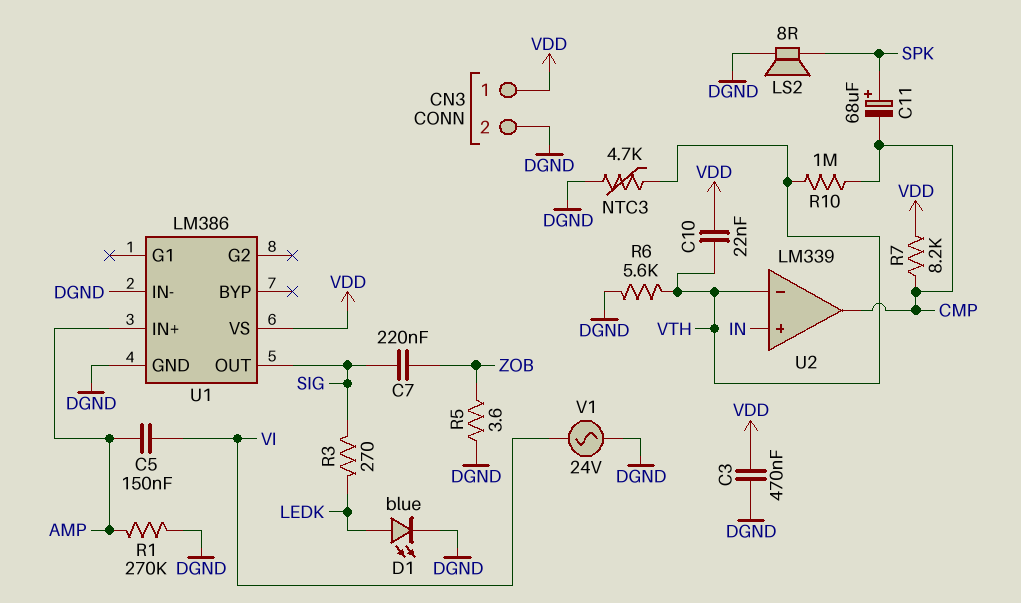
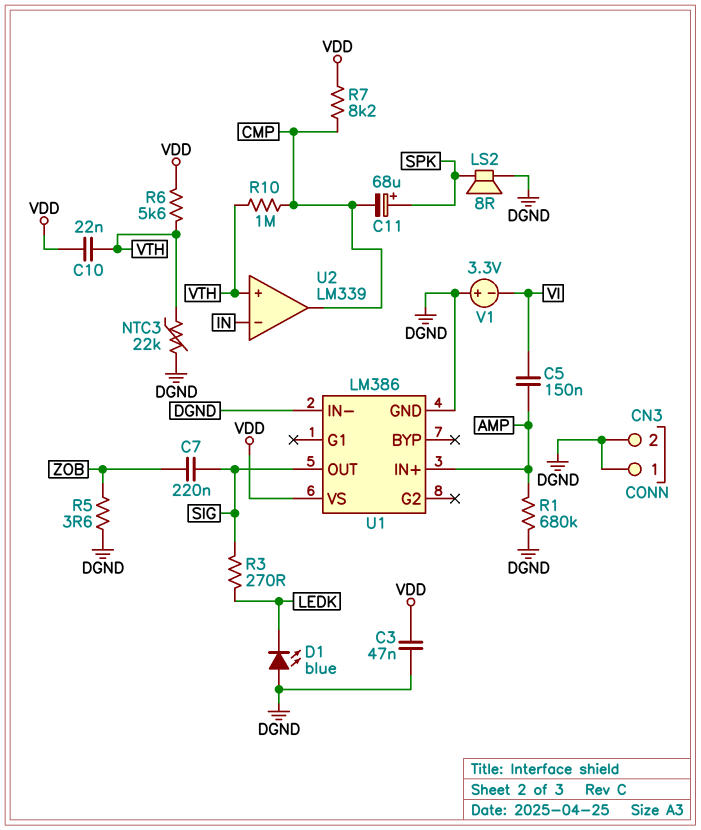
C3: 470nF (DGND, VDD) -> 47nF (DGND, VDD)
CN3 pin 1: VDD -> DGND
D1: LED blue (A LEDK, K DGND) -> LED blue (A DGND, K LEDK)
NTC3: 4.7k (DGND, VTH) -> 22k (DGND, VTH)
R1: 270k (AMP, DGND) -> 680k (AMP, DGND)
R6: 5.6k (DGND, VTH) -> 5.6k (VDD, VTH)
U2 pin in+: IN -> VTH
U2 pin in-: VTH -> IN
V1: AC 24V (DGND, VI) -> 3.3V (plus DGND, minus VI)

